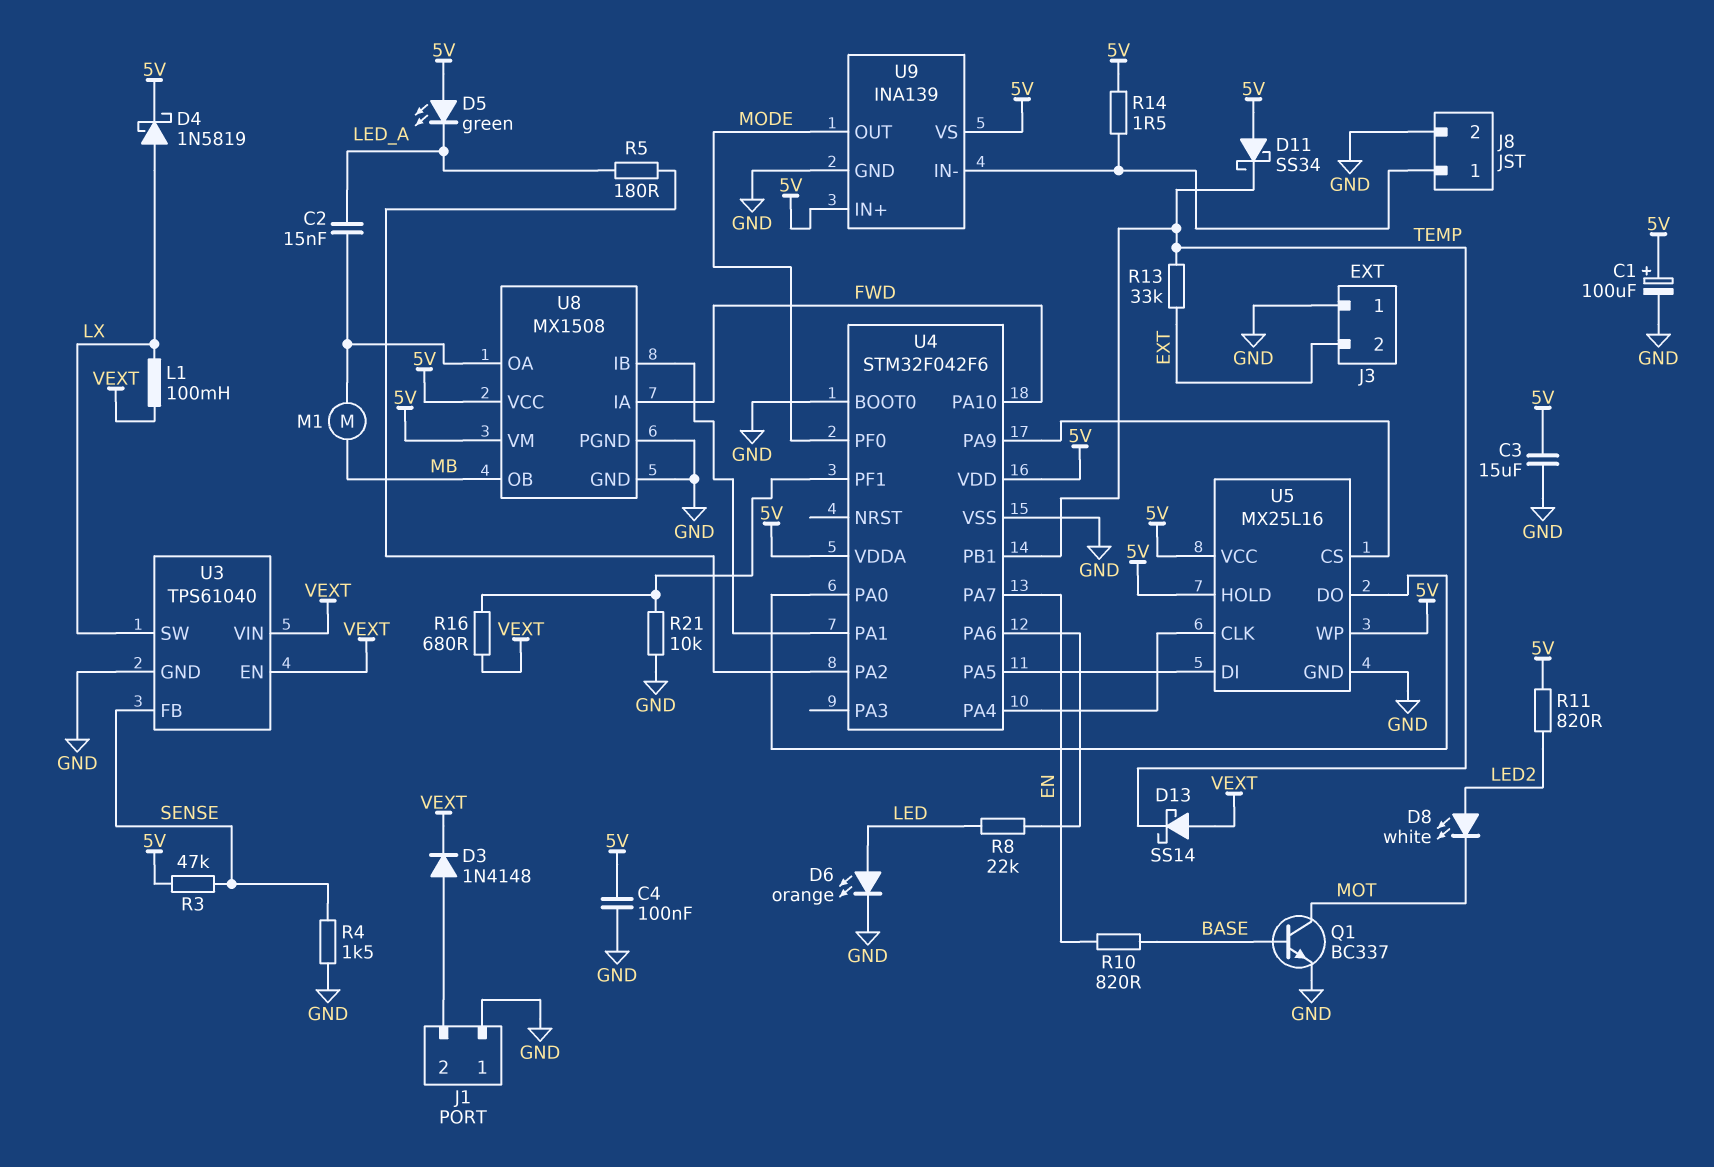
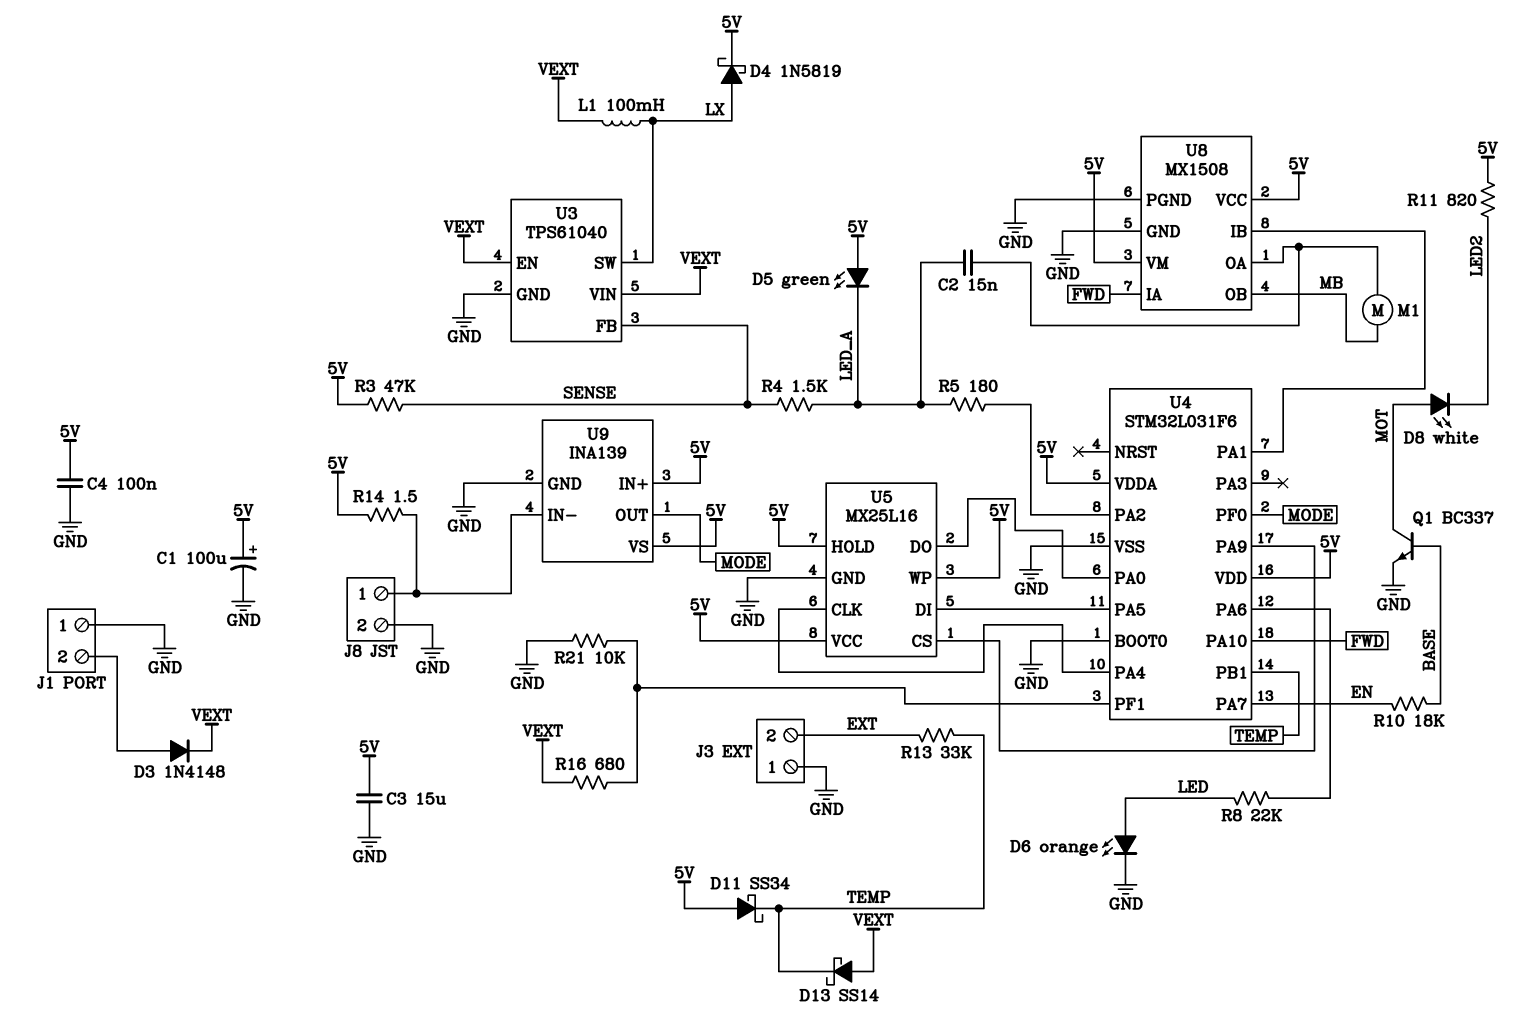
D8: LED white (A LED2, K MOT) -> LED white (A MOT, K LED2)
R4: 1.5k (GND, SENSE) -> 1.5k (LED_A, SENSE)
R10: 820 (BASE, EN) -> 18k (BASE, EN)
U4: STM32F042F6 -> STM32L031F6

